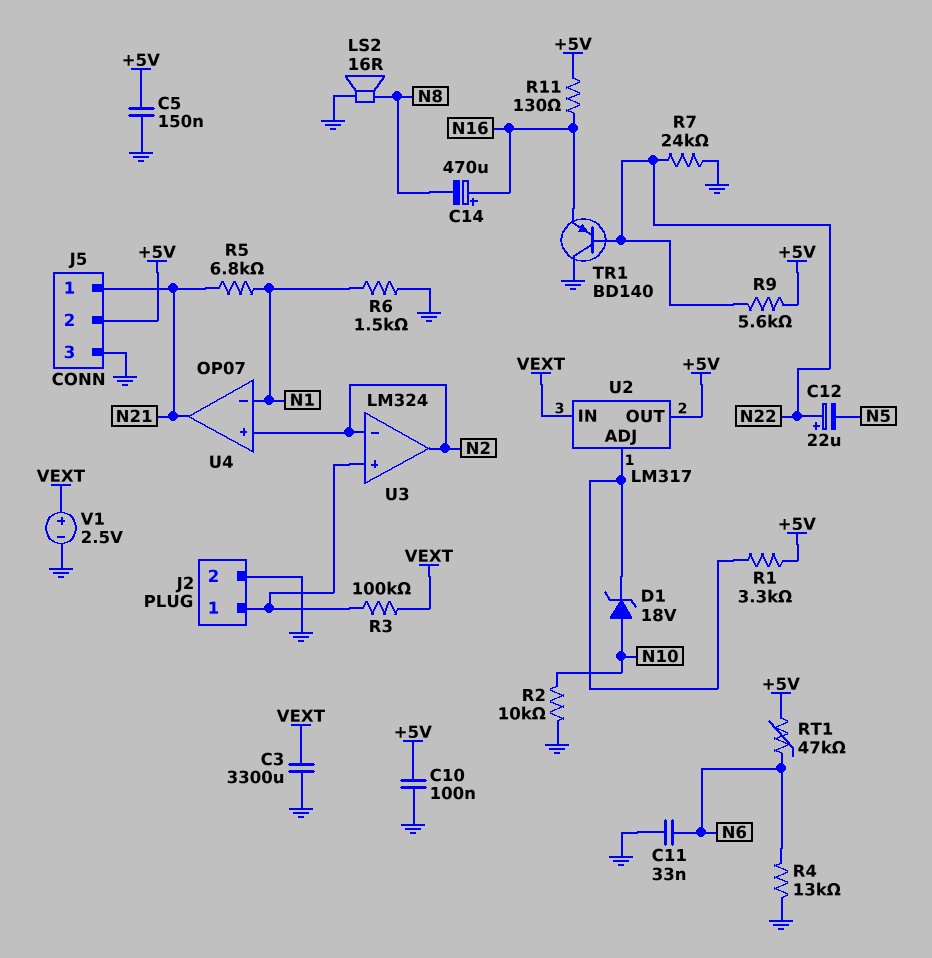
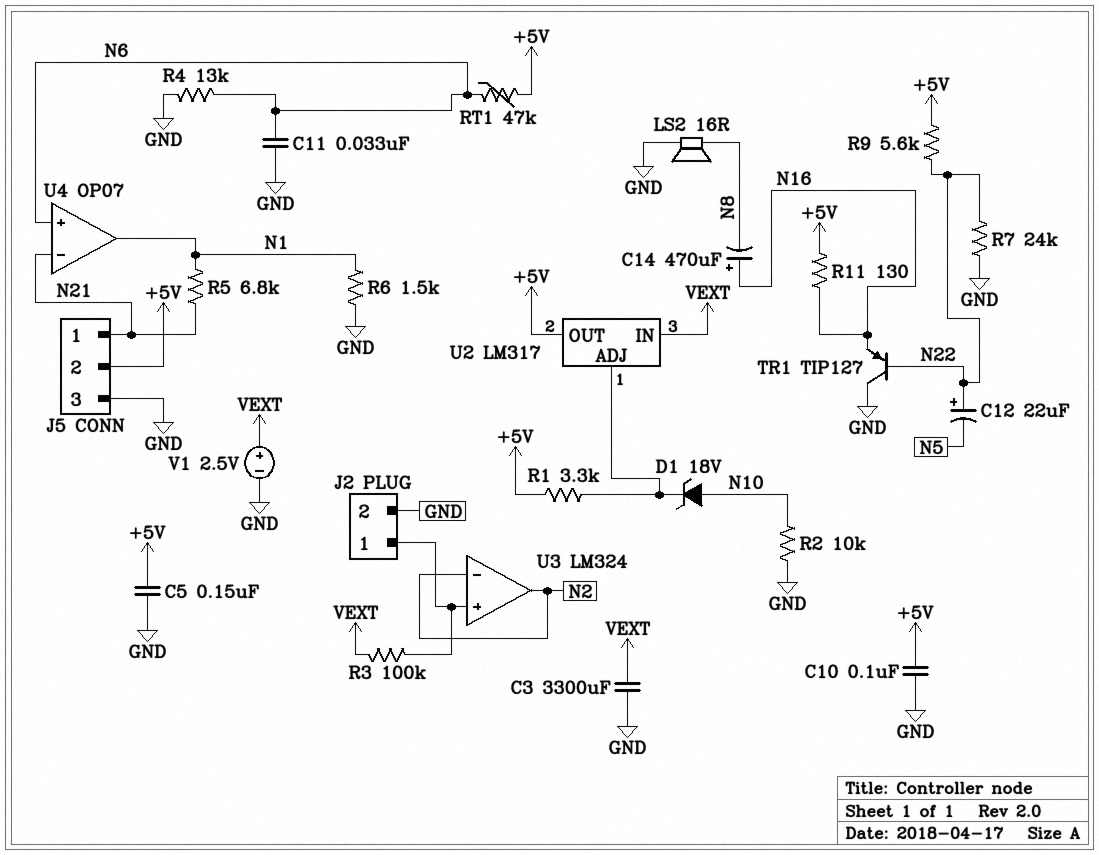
TR1: PNP BD140 (B N22, C GND, E N16) -> PNP TIP127 (B N22, C GND, E N16)
U4 pin in+: N2 -> N6
U4 pin in-: N1 -> N21
U4 pin out: N21 -> N1

